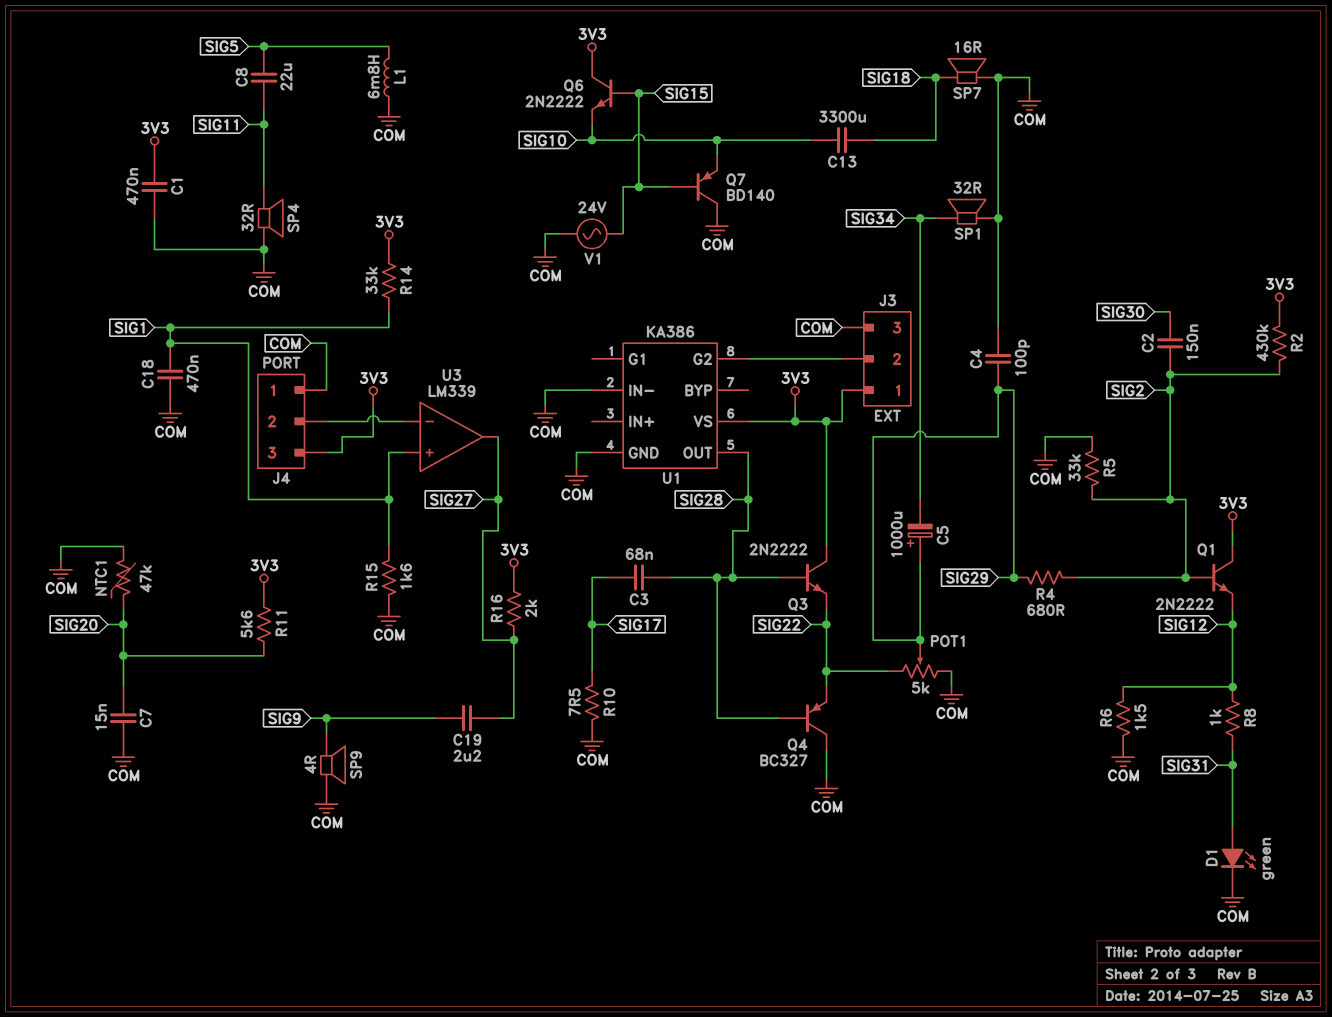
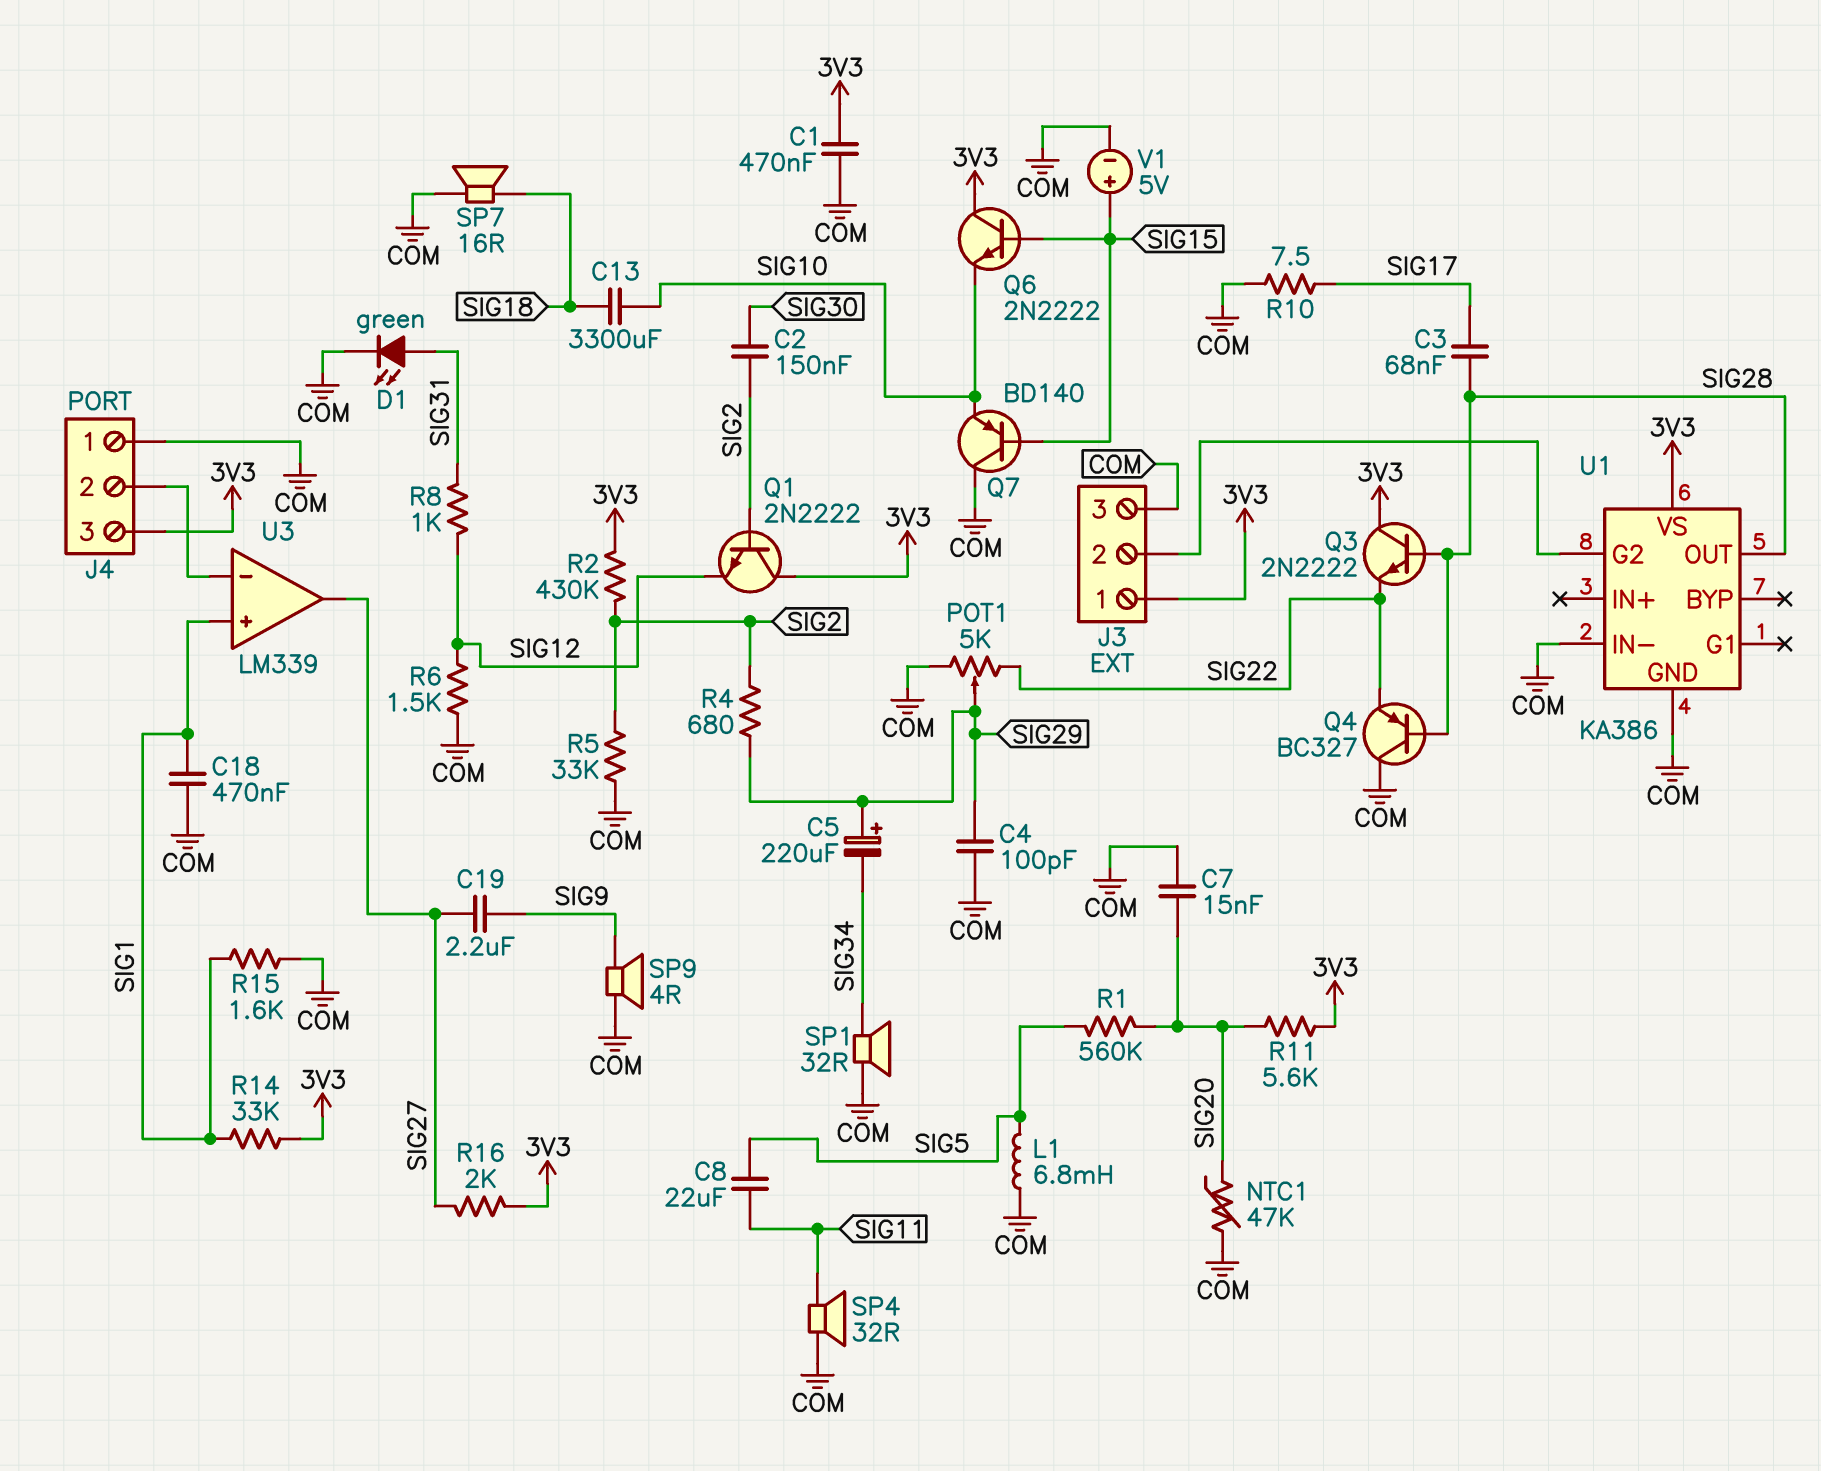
C5: 1000uF (plus SIG29, minus SIG34) -> 220uF (plus SIG29, minus SIG34)
R1: none -> 560k (SIG5, SIG20)
V1: AC 24V (COM, SIG15) -> 5V (plus SIG15, minus COM)

